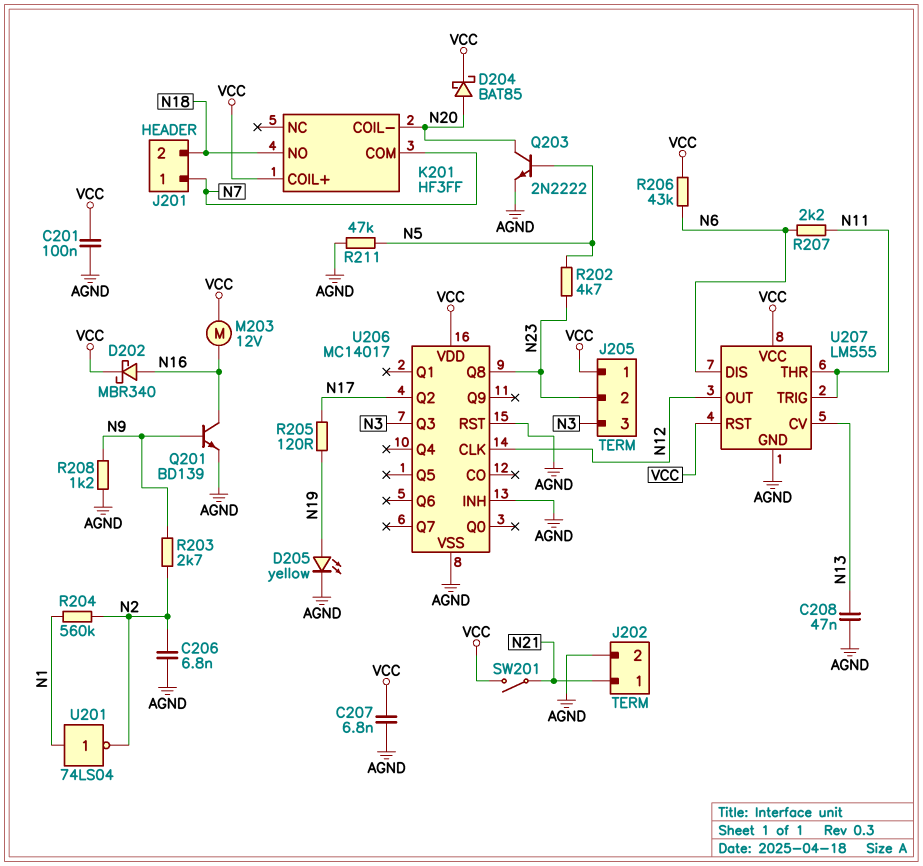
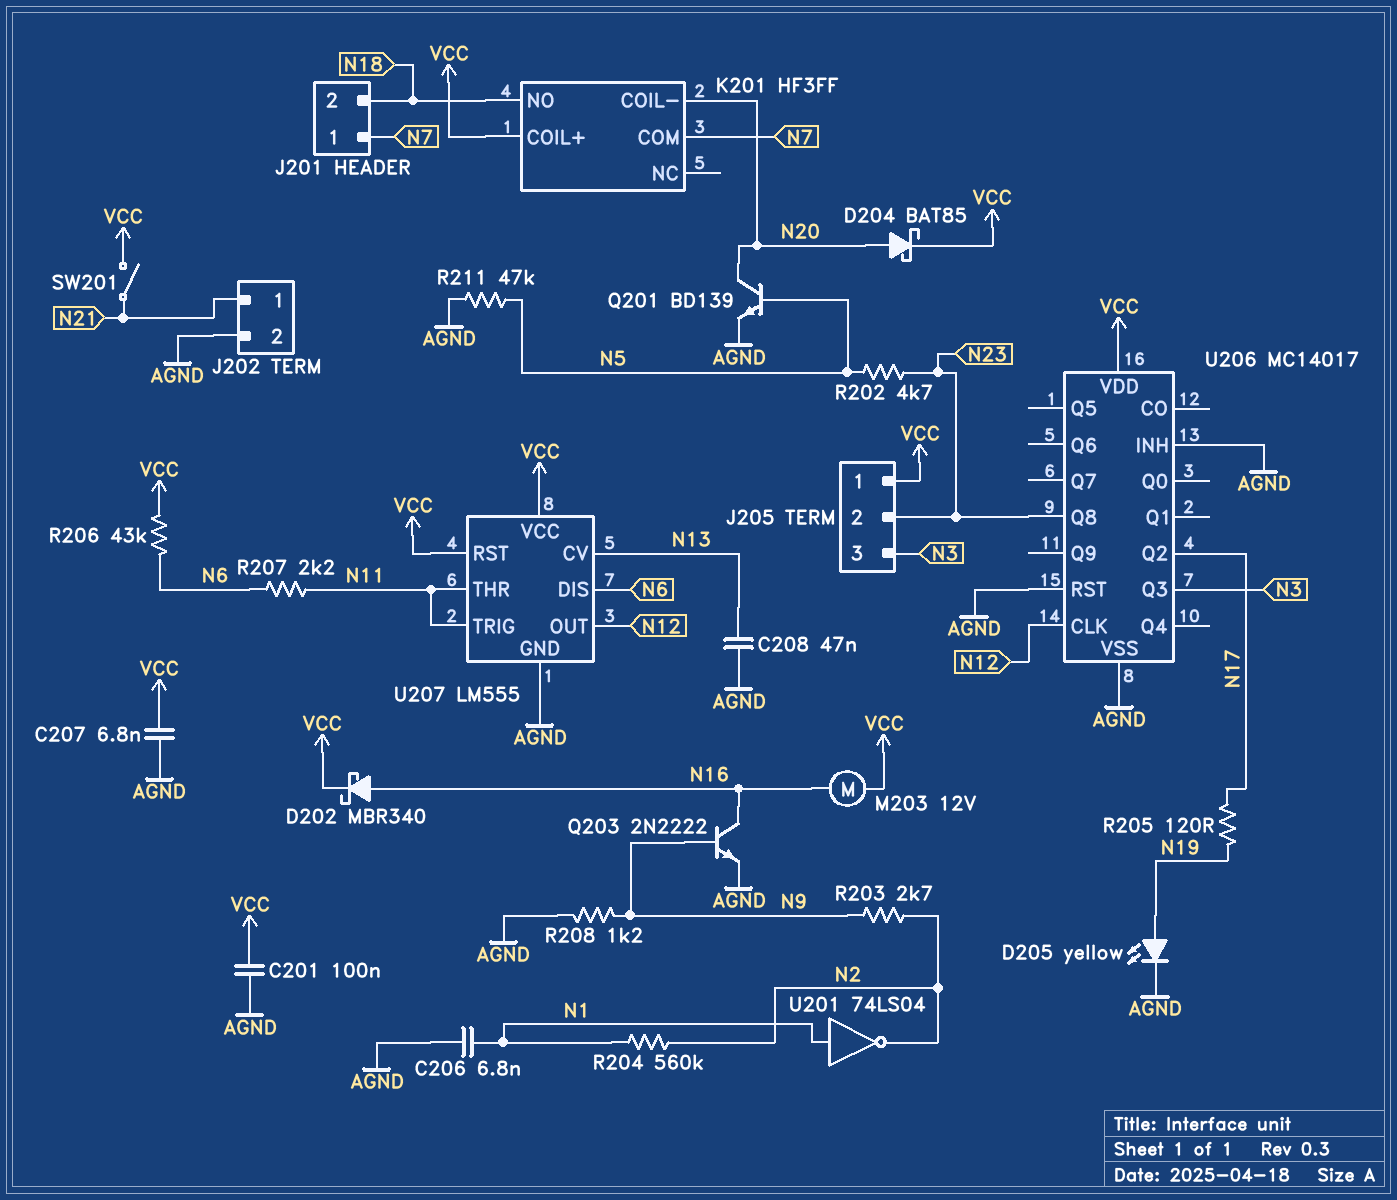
C206: 6.8nF (AGND, N2) -> 6.8nF (AGND, N1)
Q201: NPN BD139 (B N9, C N16, E AGND) -> NPN BD139 (B N5, C N20, E AGND)
Q203: NPN 2N2222 (B N5, C N20, E AGND) -> NPN 2N2222 (B N9, C N16, E AGND)

